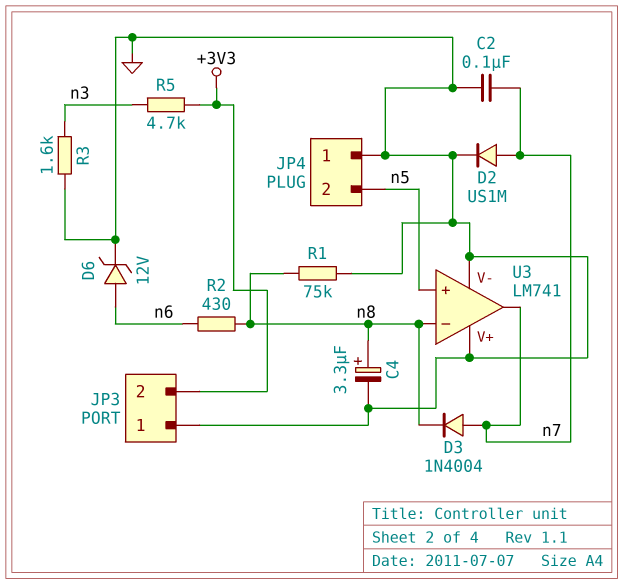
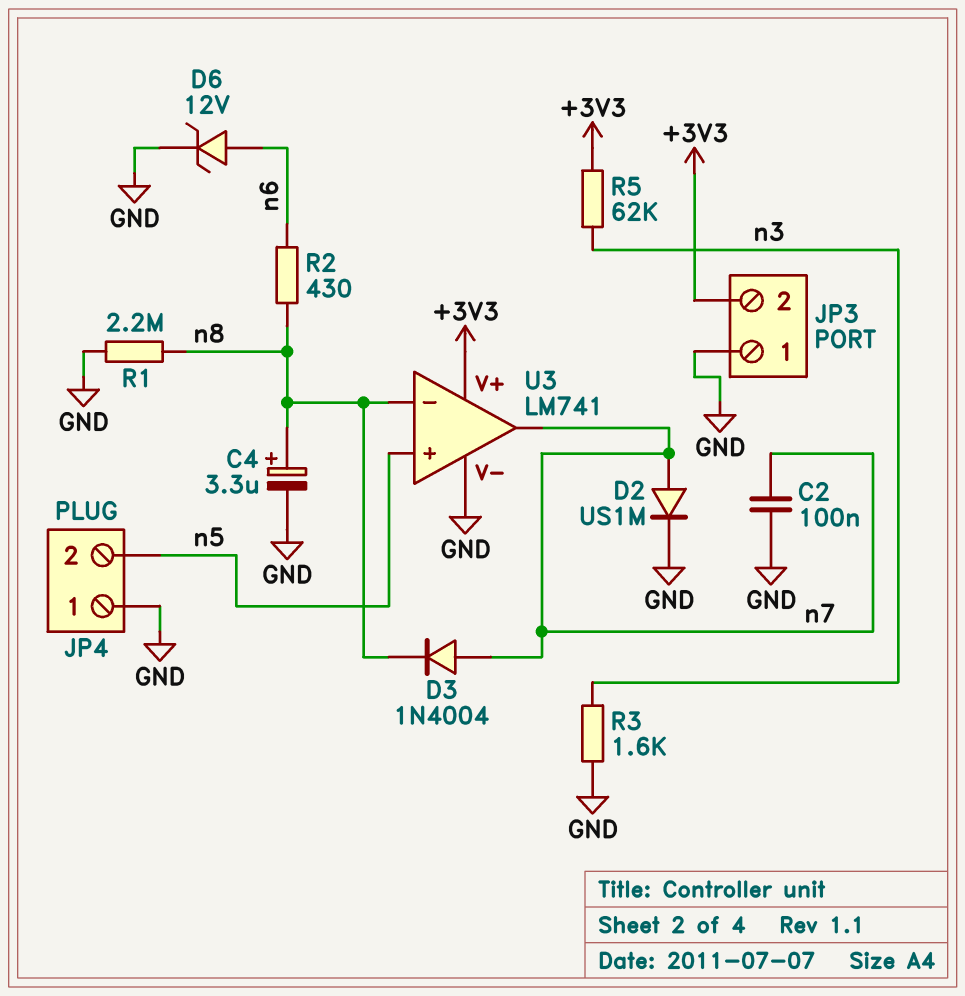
R1: 75k (GND, n8) -> 2.2M (GND, n8)
R5: 4.7k (+3V3, n3) -> 62k (+3V3, n3)
U3 pin V+: GND -> +3V3

